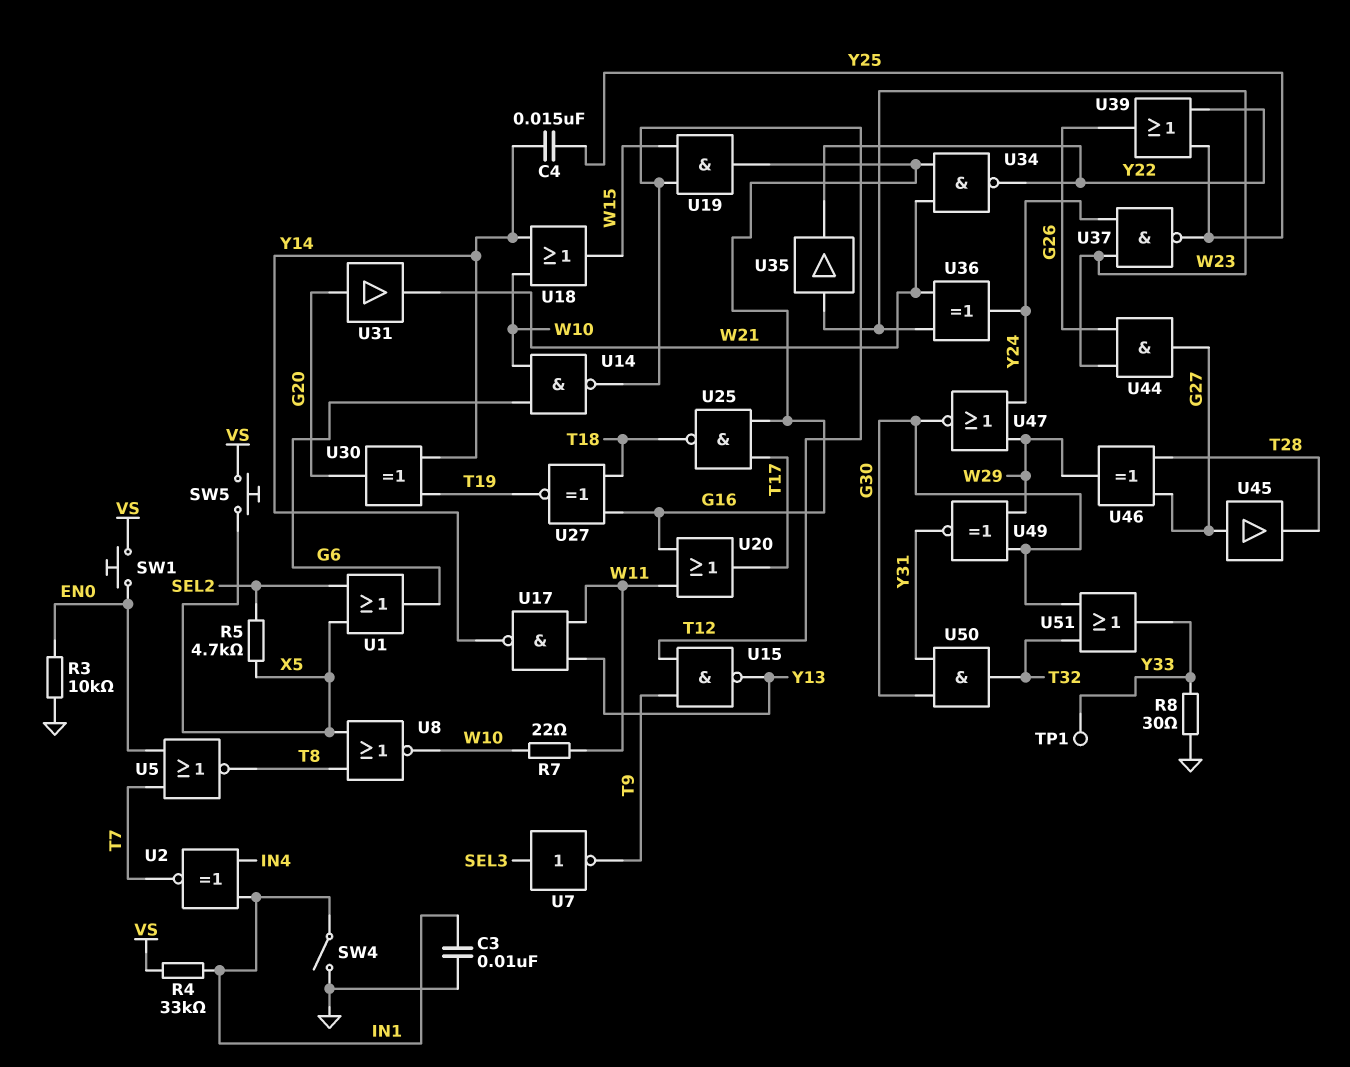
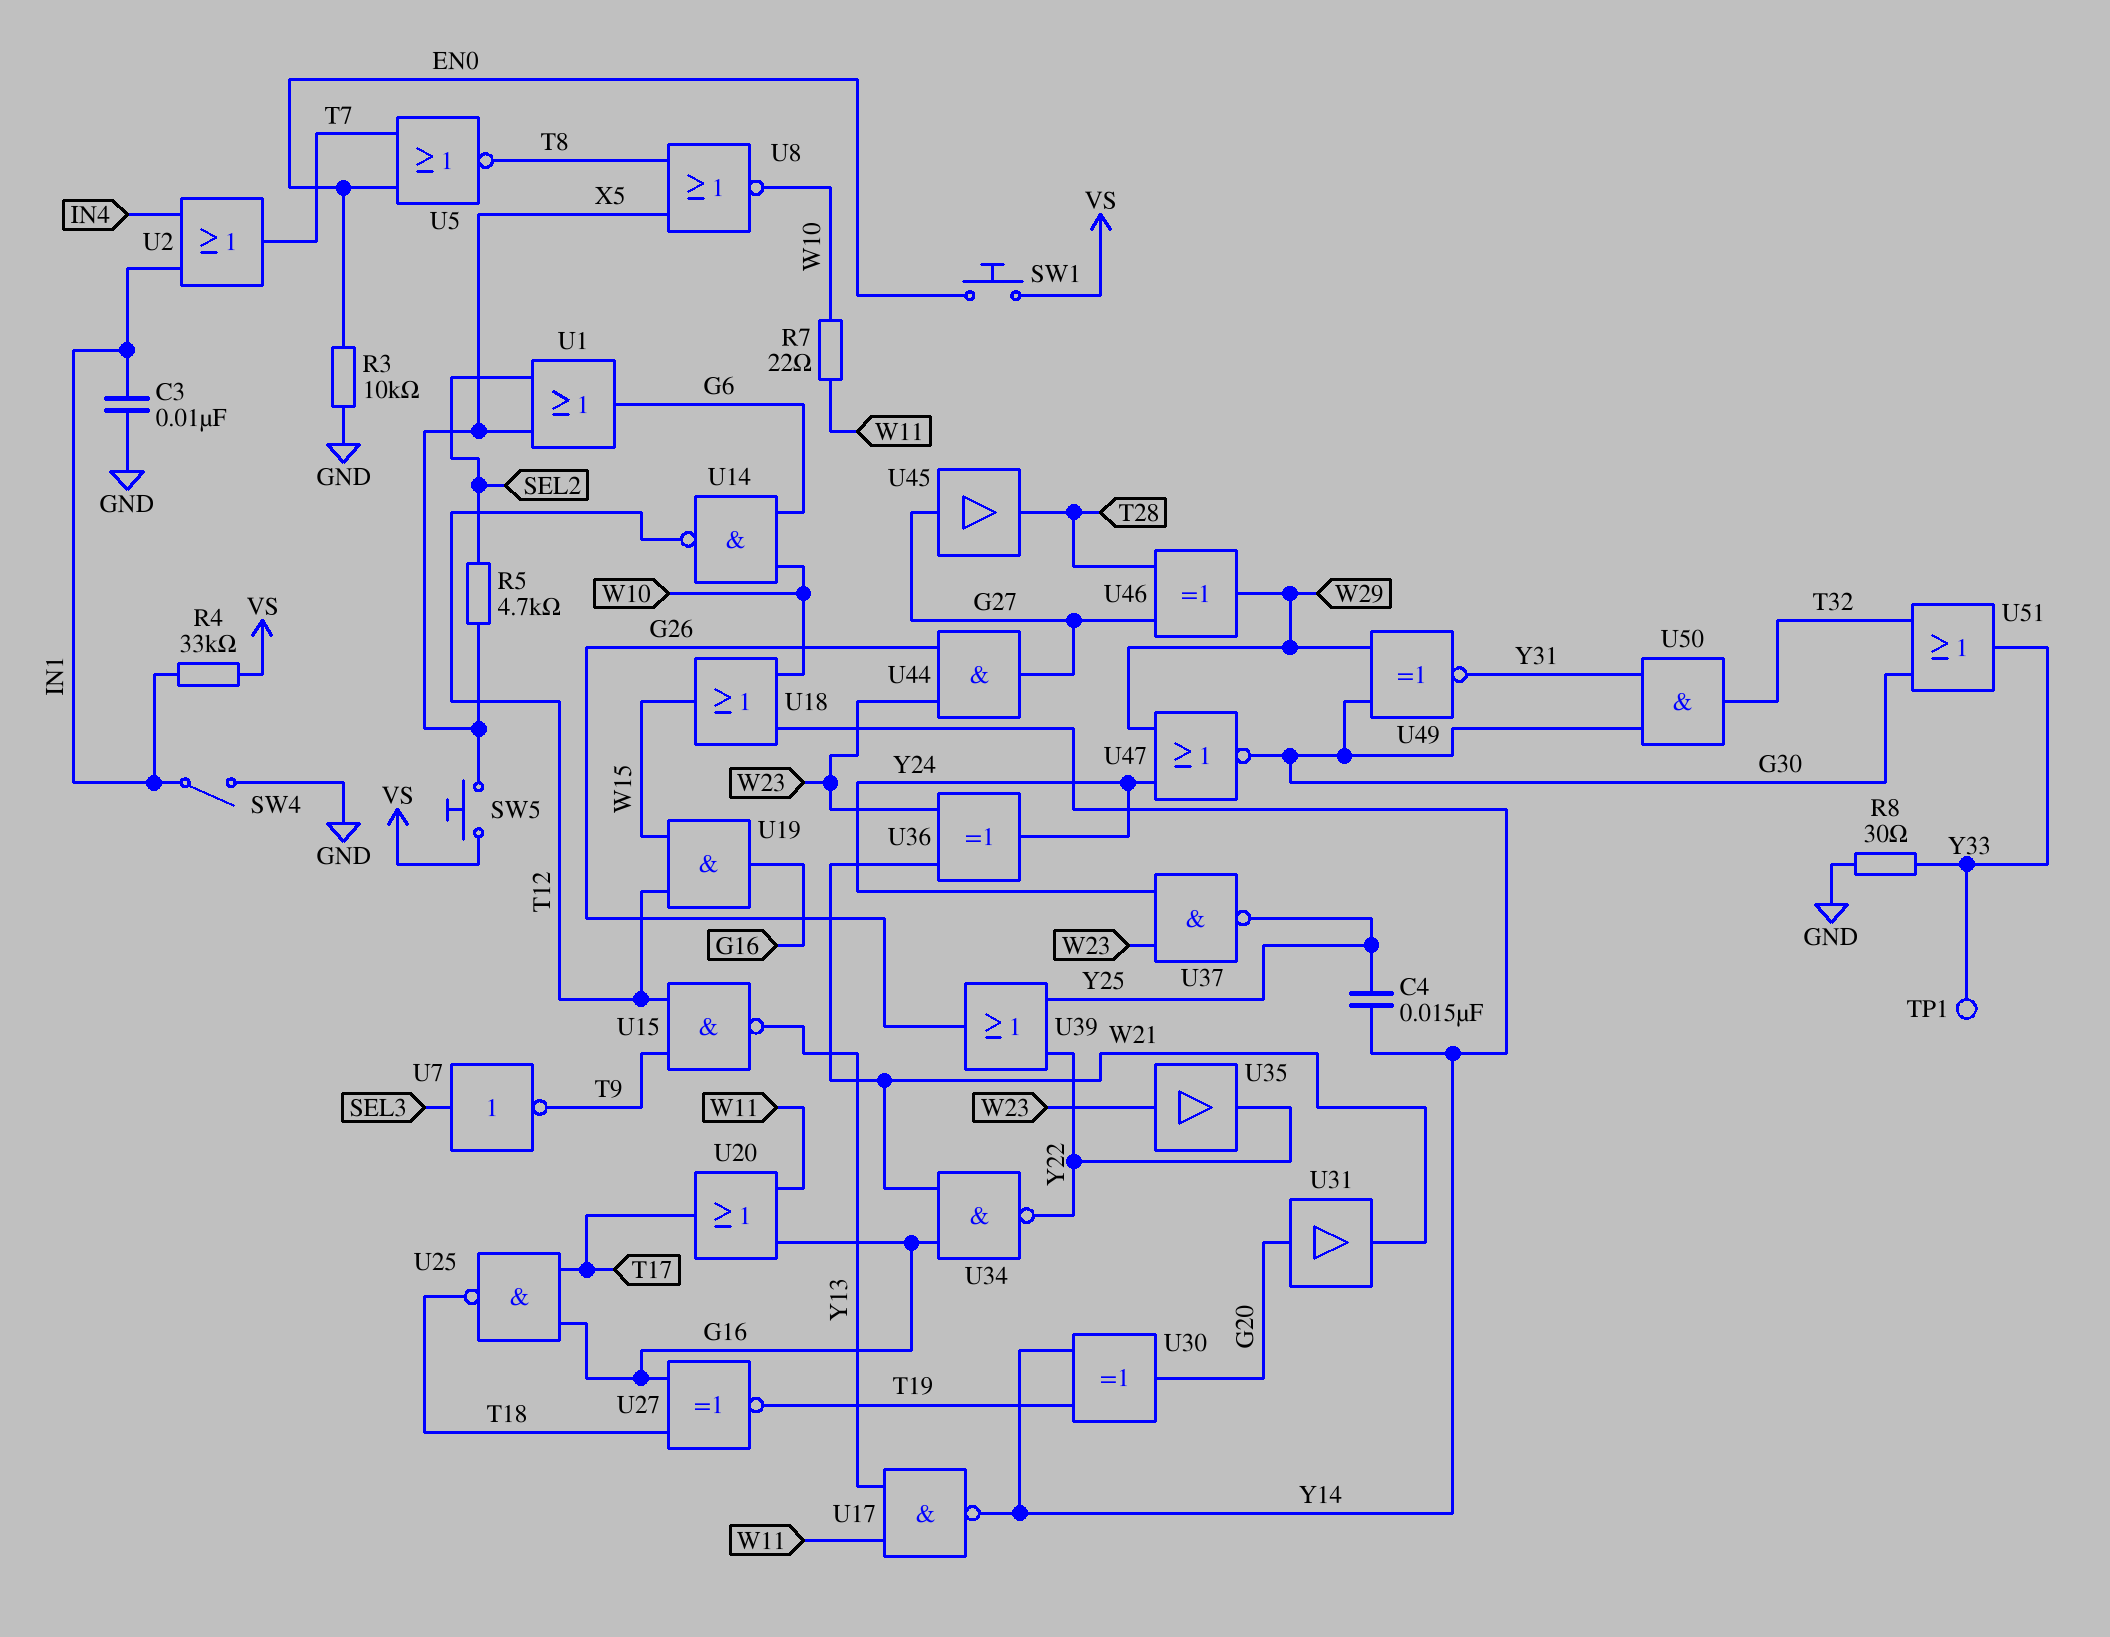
U2: XNOR (in IN1, in IN4, out T7) -> OR (in IN1, in IN4, out T7)

